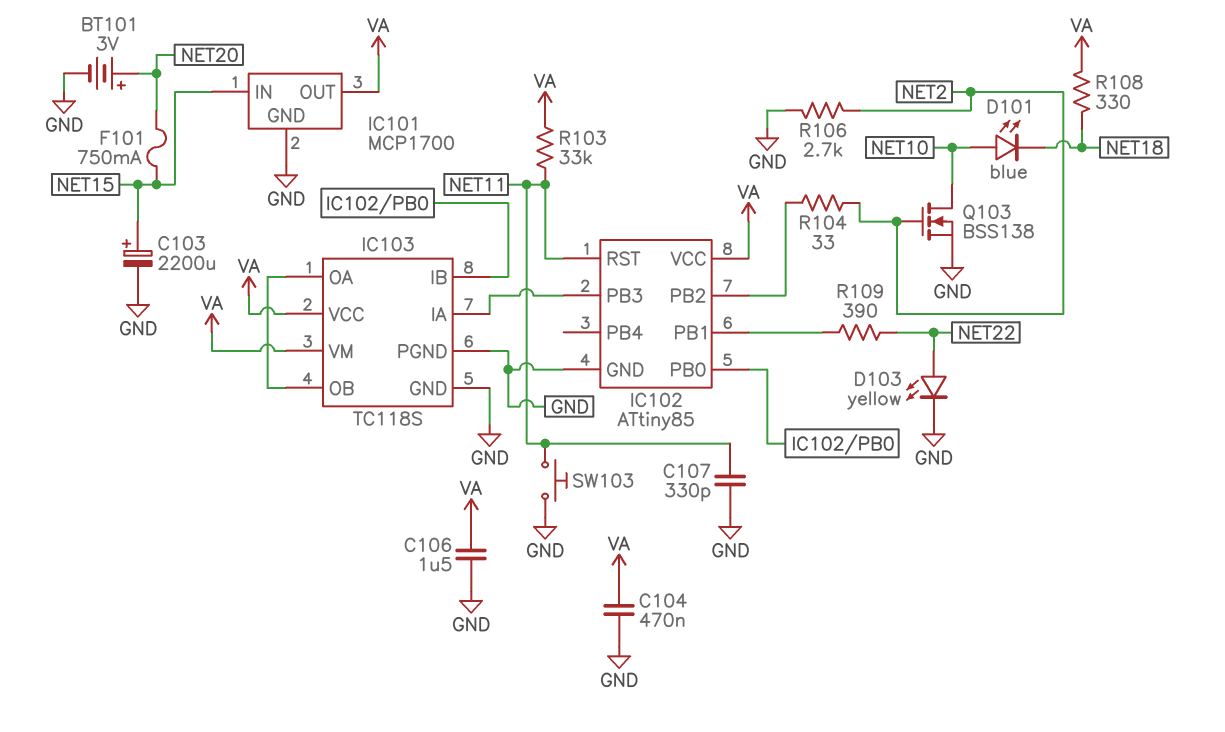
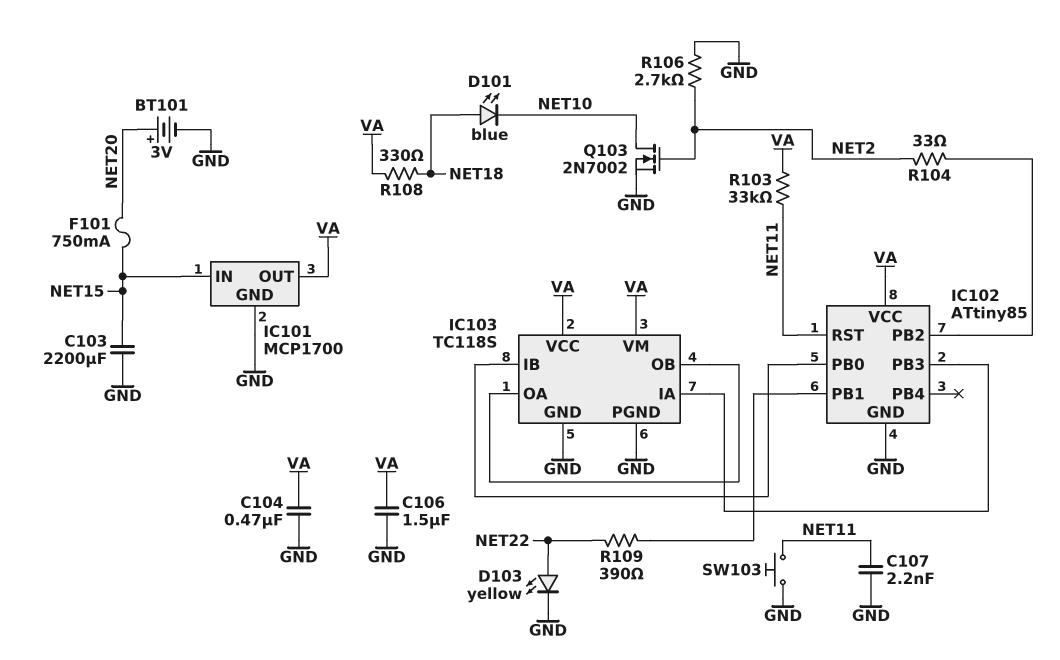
C103: 2200uF (plus NET15, minus GND) -> 2200uF (GND, NET15)
C107: 330pF (GND, NET11) -> 2.2nF (GND, NET11)
D101: LED blue (A NET10, K NET18) -> LED blue (A NET18, K NET10)
Q103: NMOS BSS138 (G NET2, D NET10, S GND) -> NMOS 2N7002 (G NET2, D NET10, S GND)

